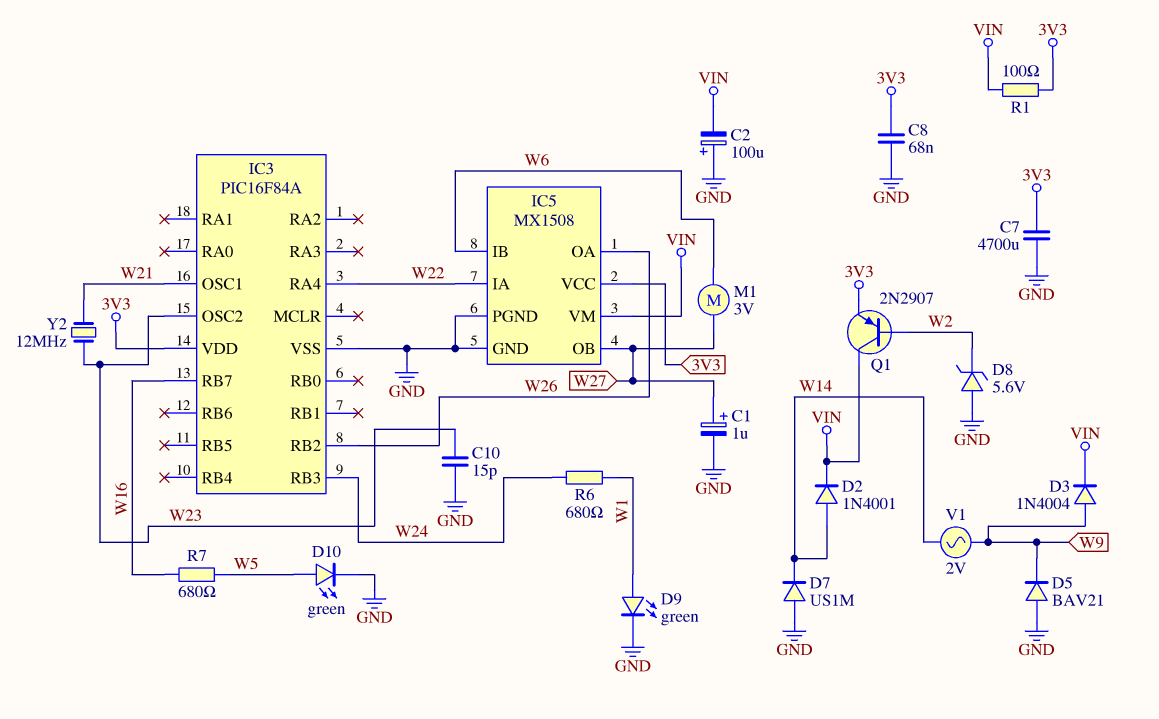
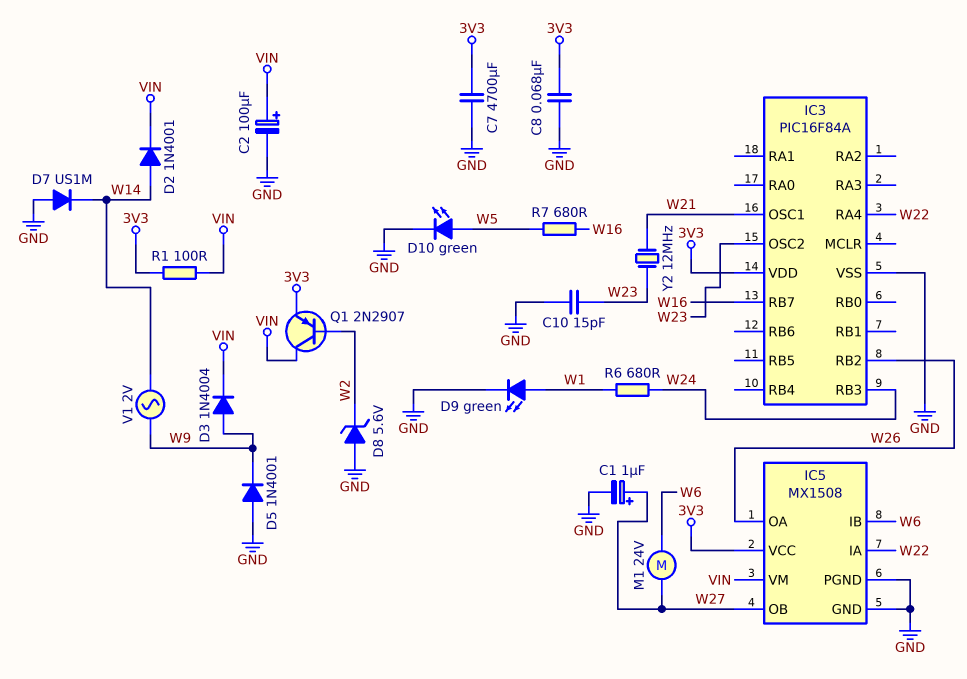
C2: 100uF (plus GND, minus VIN) -> 100uF (plus VIN, minus GND)
D5: diode BAV21 (A GND, K W9) -> diode 1N4001 (A GND, K W9)
M1: motor 3V (W6, W27) -> motor 24V (W6, W27)

